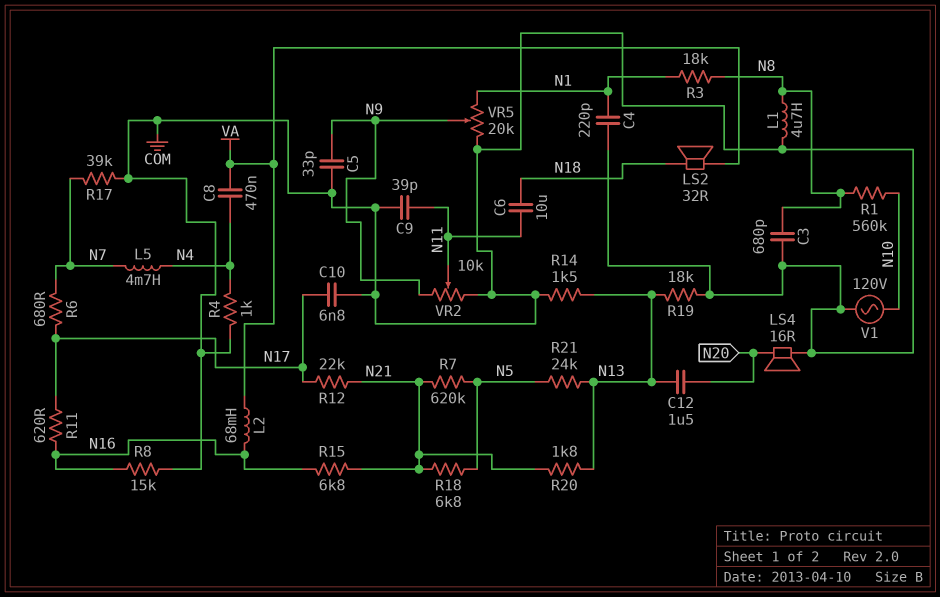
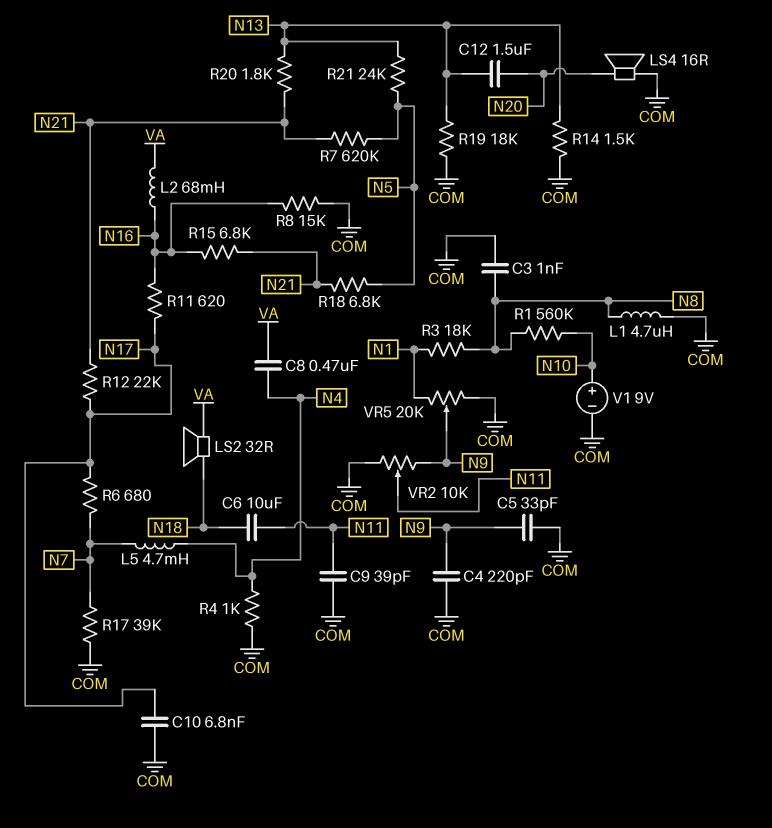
C3: 680pF (COM, N8) -> 1nF (COM, N8)
C4: 220pF (COM, N1) -> 220pF (COM, N9)
V1: AC 120V (COM, N10) -> 9V (plus N10, minus COM)

